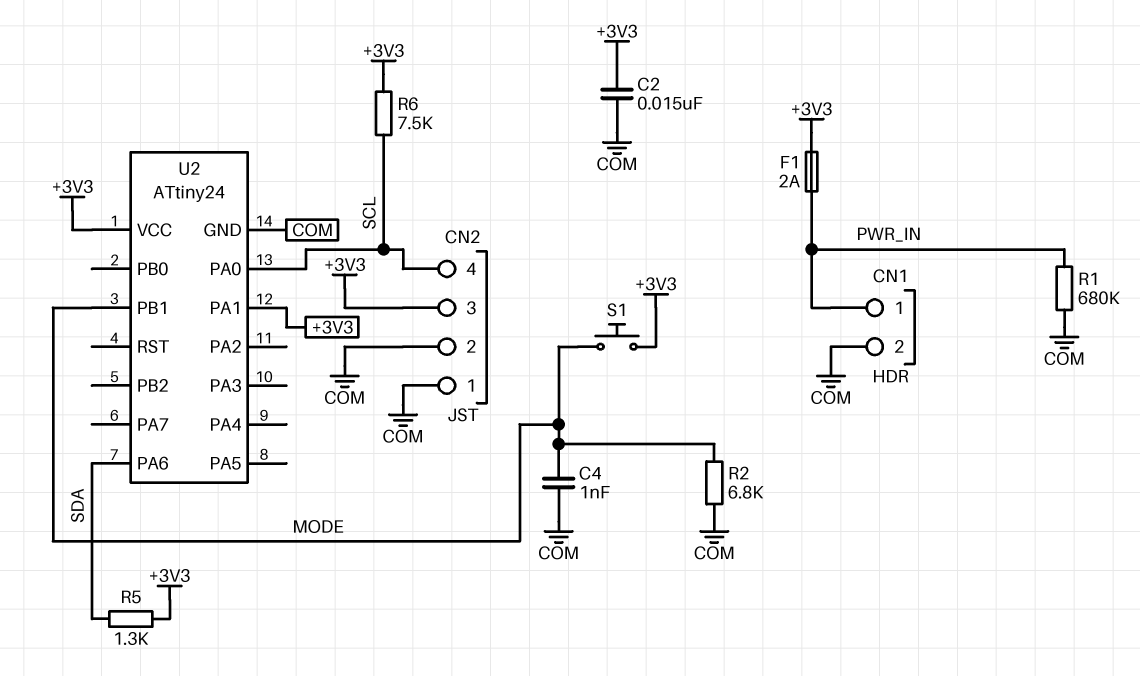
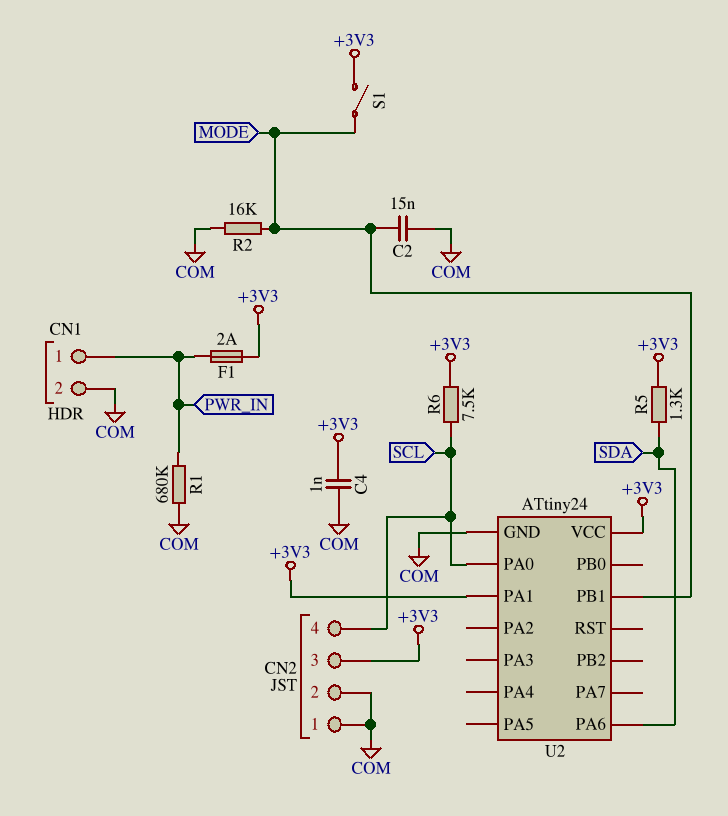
C2: 15nF (+3V3, COM) -> 15nF (COM, MODE)
C4: 1nF (COM, MODE) -> 1nF (+3V3, COM)
R2: 6.8k (COM, MODE) -> 16k (COM, MODE)
S1: button (+3V3, MODE) -> switch (+3V3, MODE)

